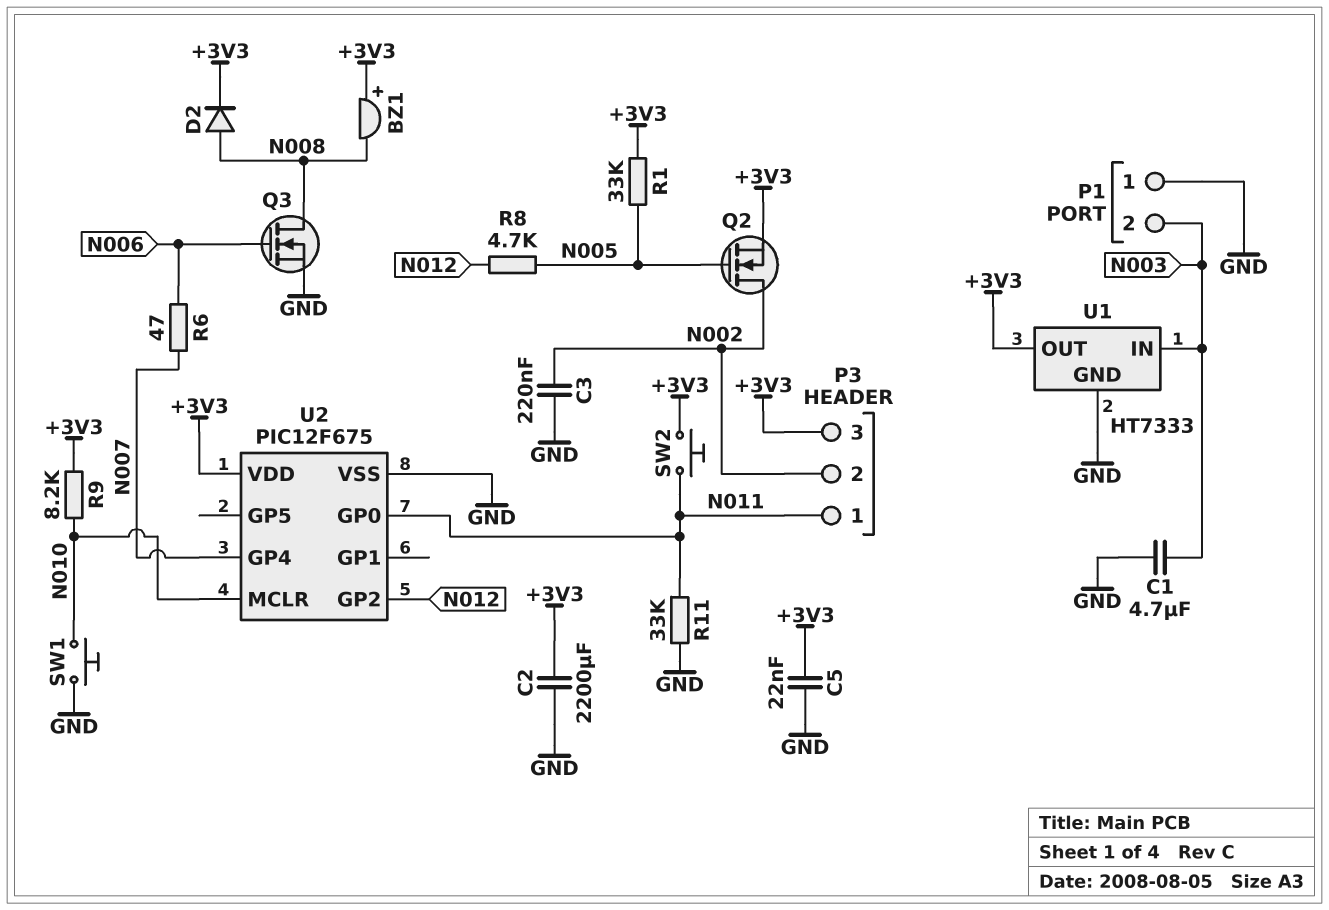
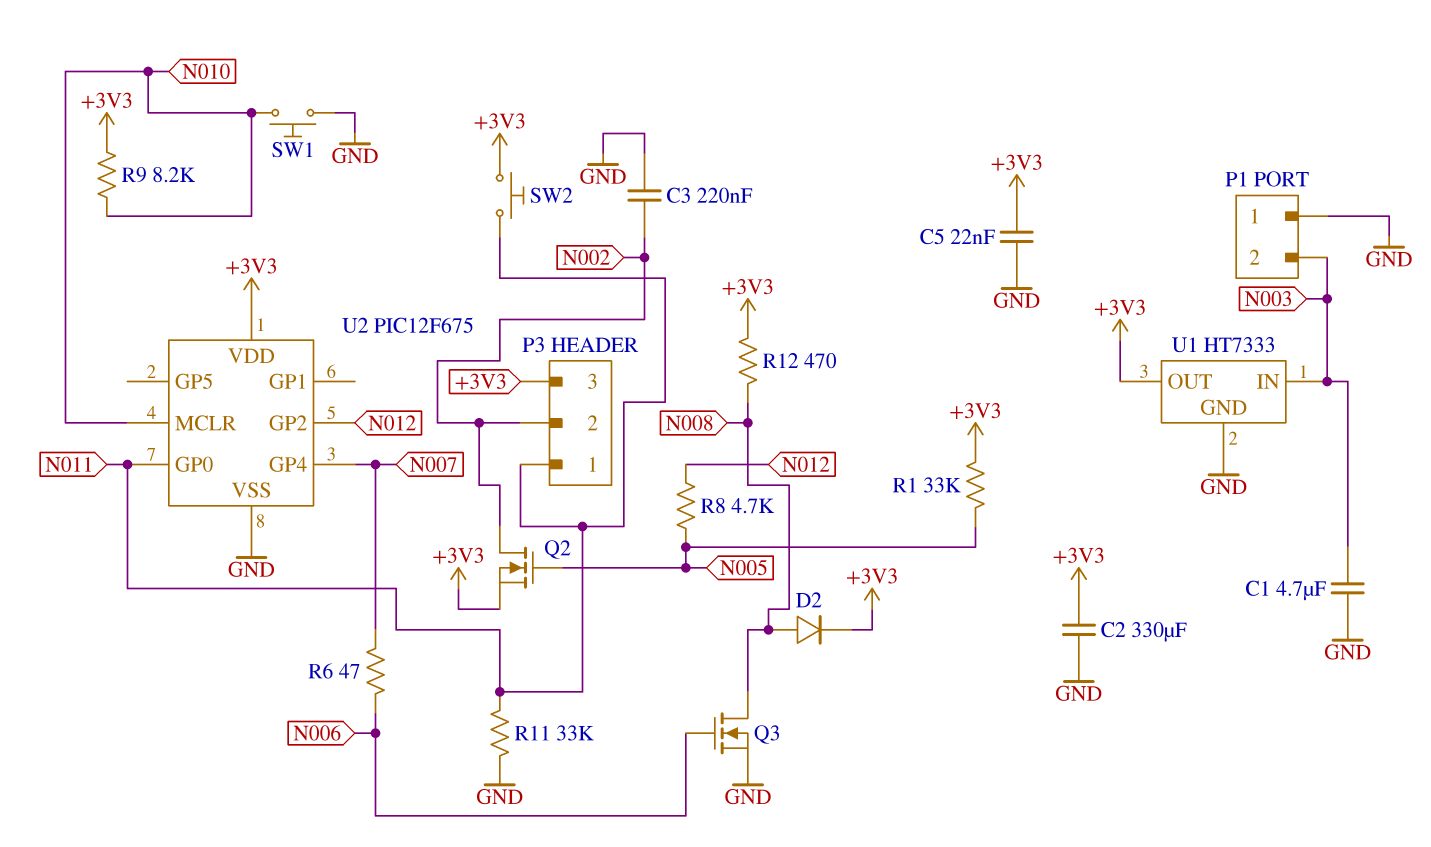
BZ1: buzzer (plus +3V3, minus N008) -> none
C2: 2200uF (+3V3, GND) -> 330uF (+3V3, GND)
R12: none -> 470 (+3V3, N008)

